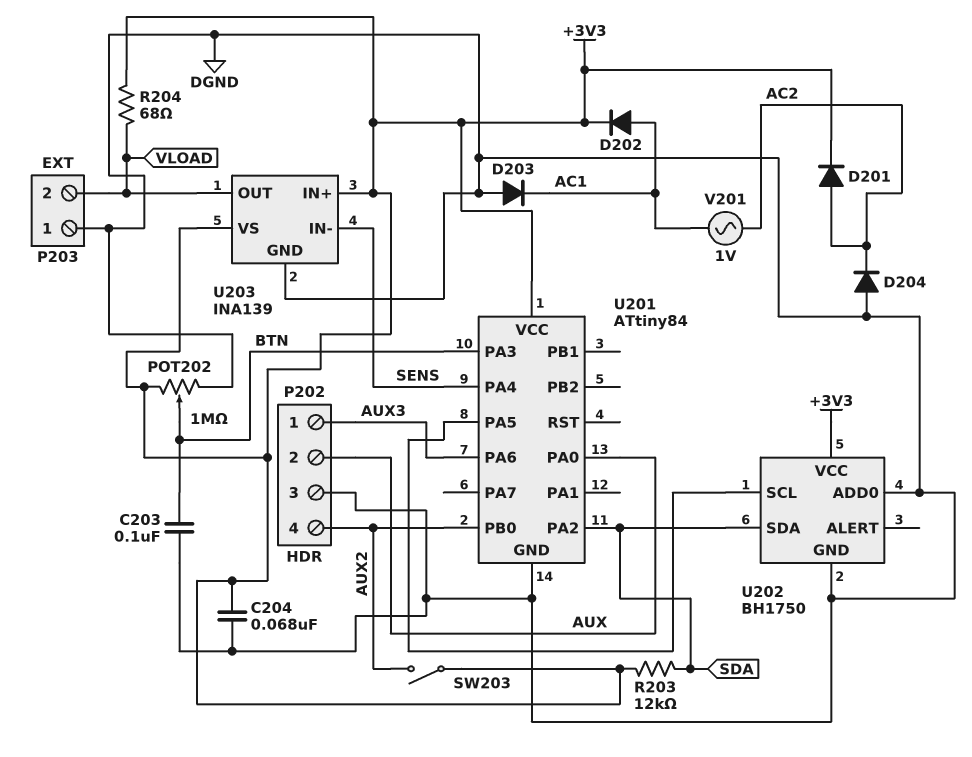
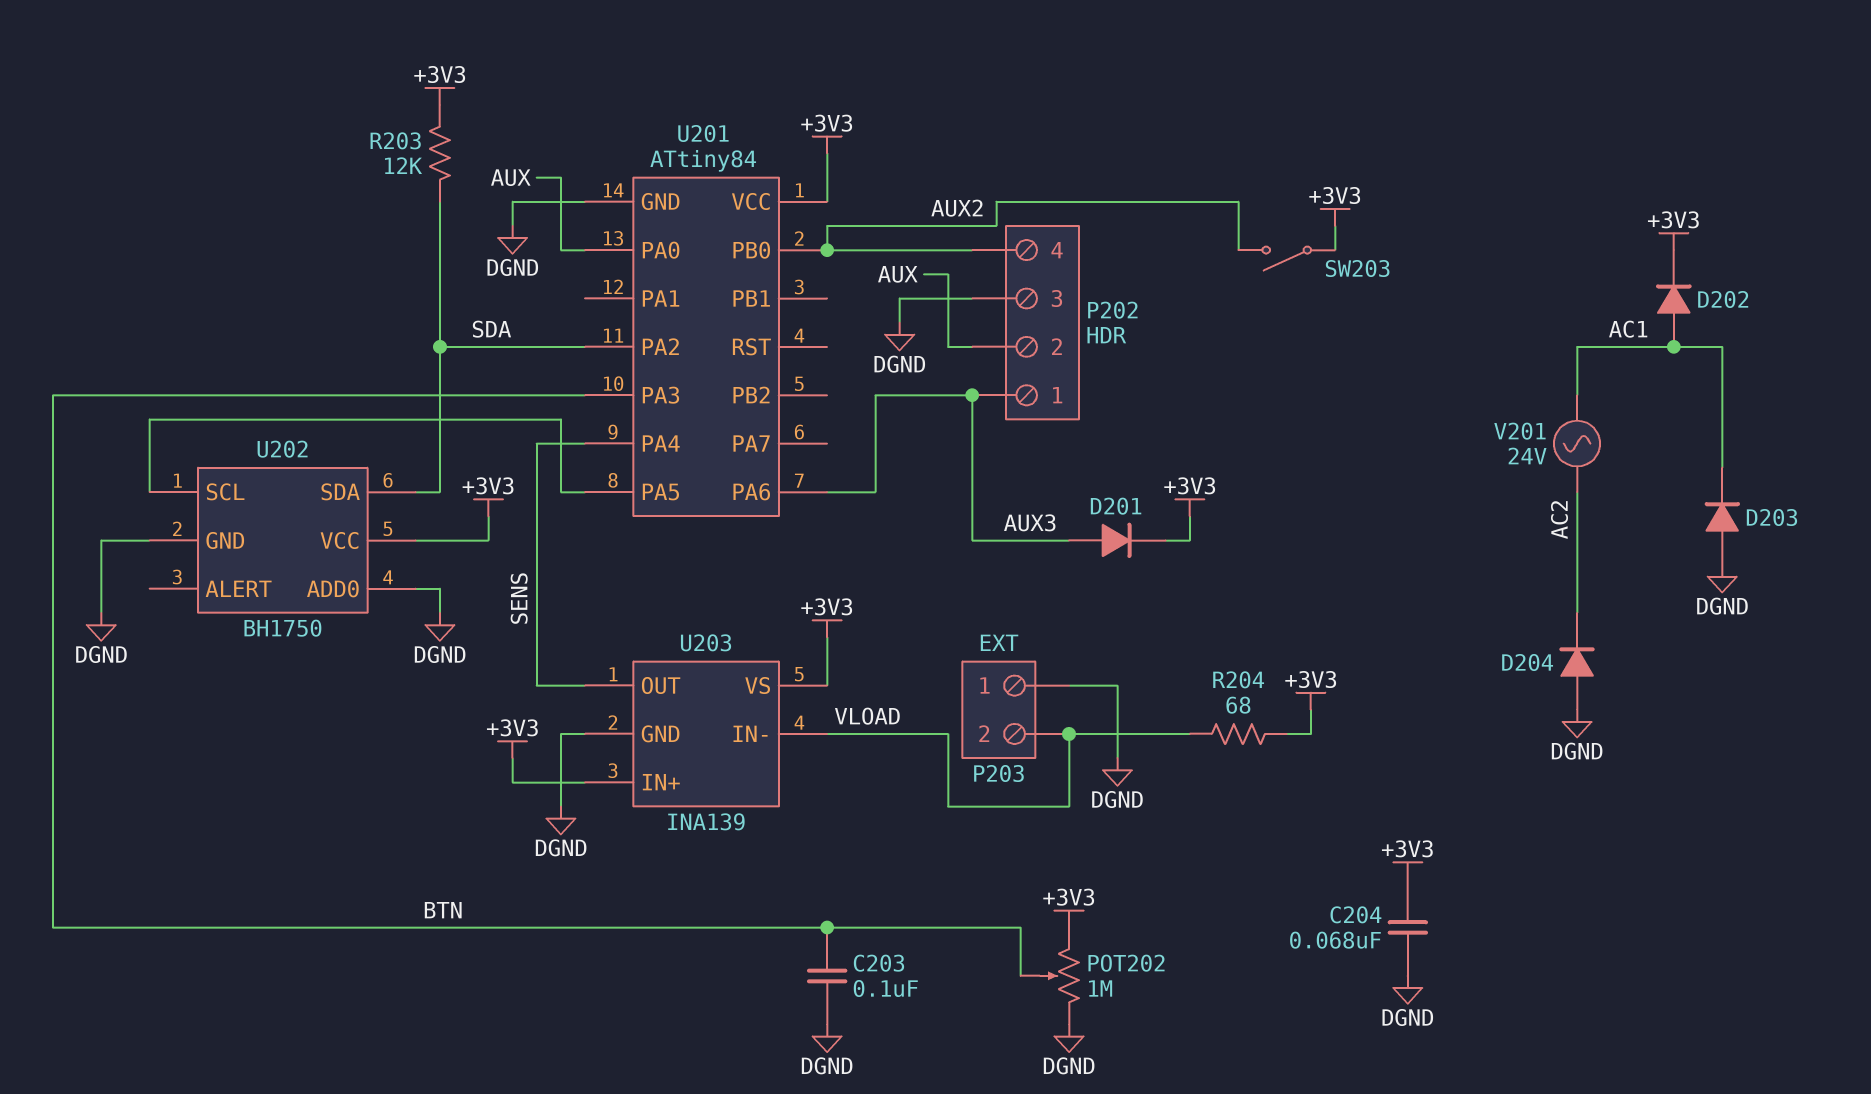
D201: diode (A AC2, K +3V3) -> diode (A AUX3, K +3V3)
U203 pin IN-: SENS -> VLOAD
U203 pin OUT: VLOAD -> SENS
V201: AC 1V (AC1, AC2) -> AC 24V (AC1, AC2)

